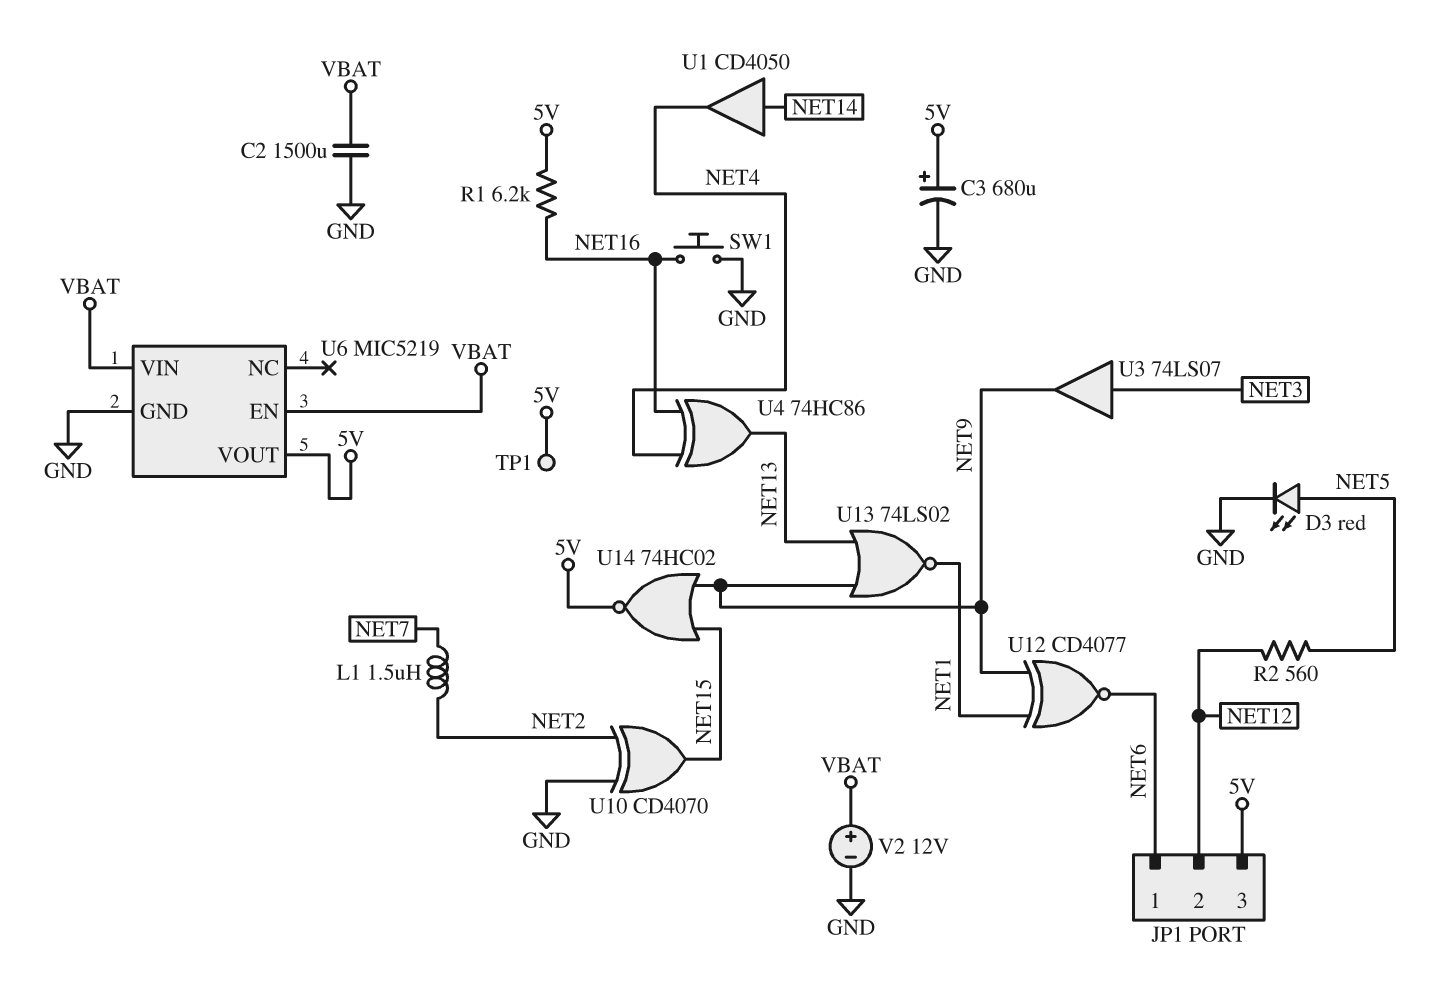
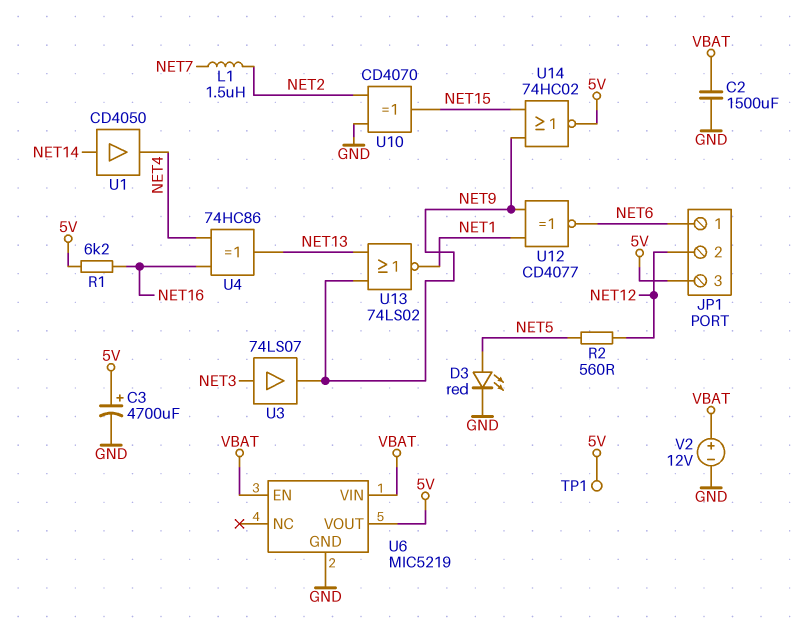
C3: 680uF (plus 5V, minus GND) -> 4700uF (plus 5V, minus GND)
SW1: button (GND, NET16) -> none

